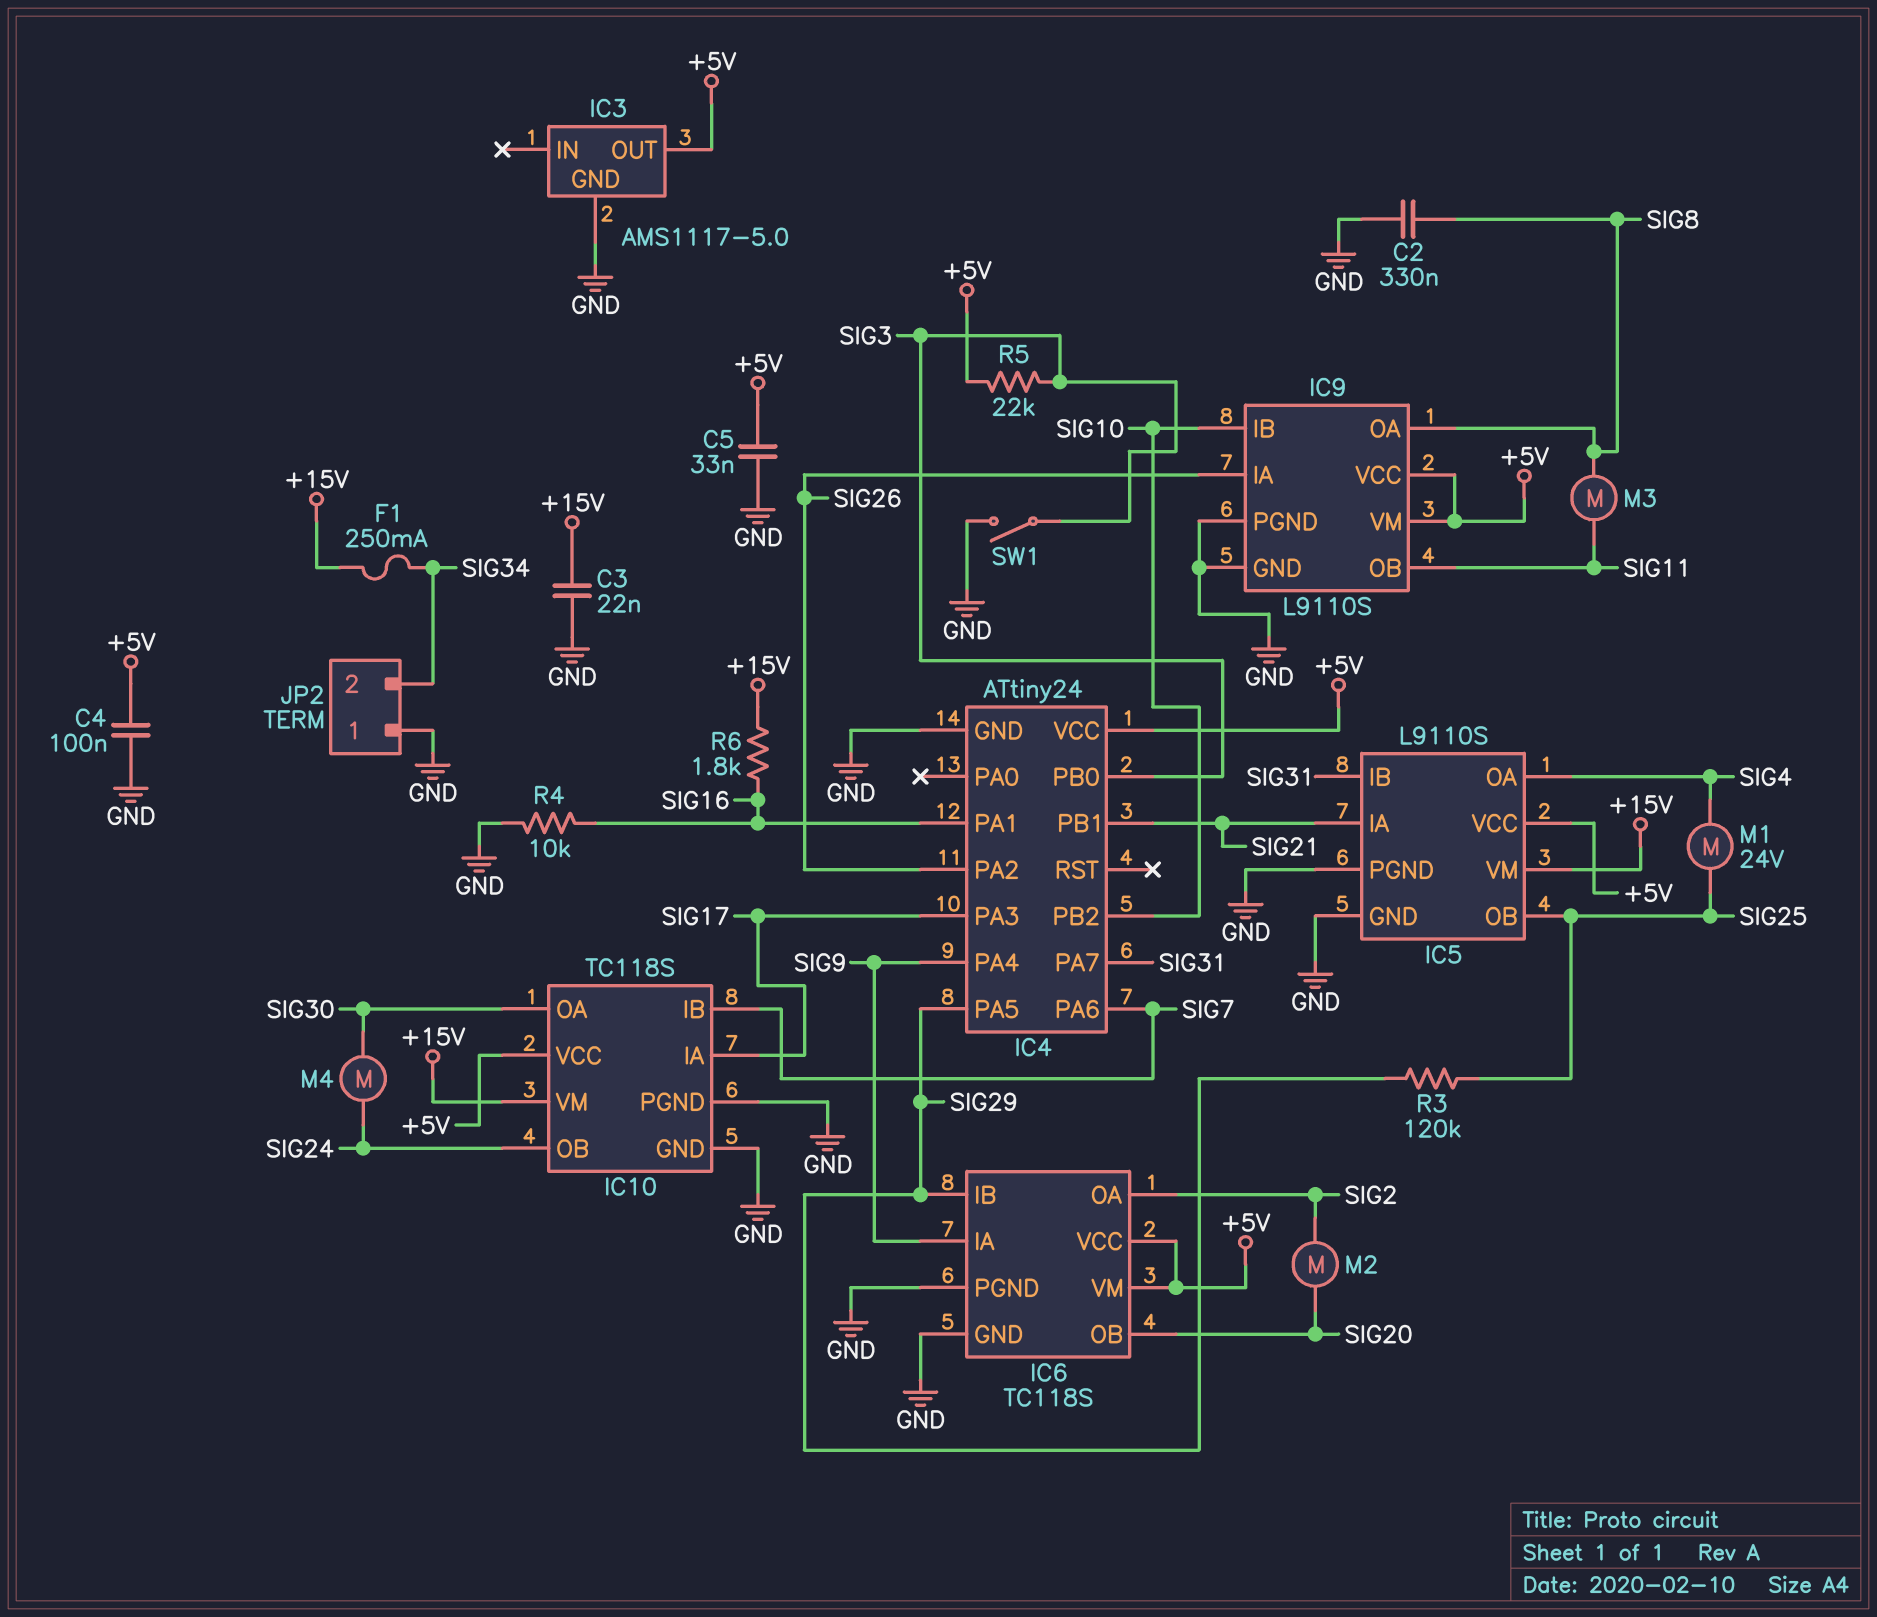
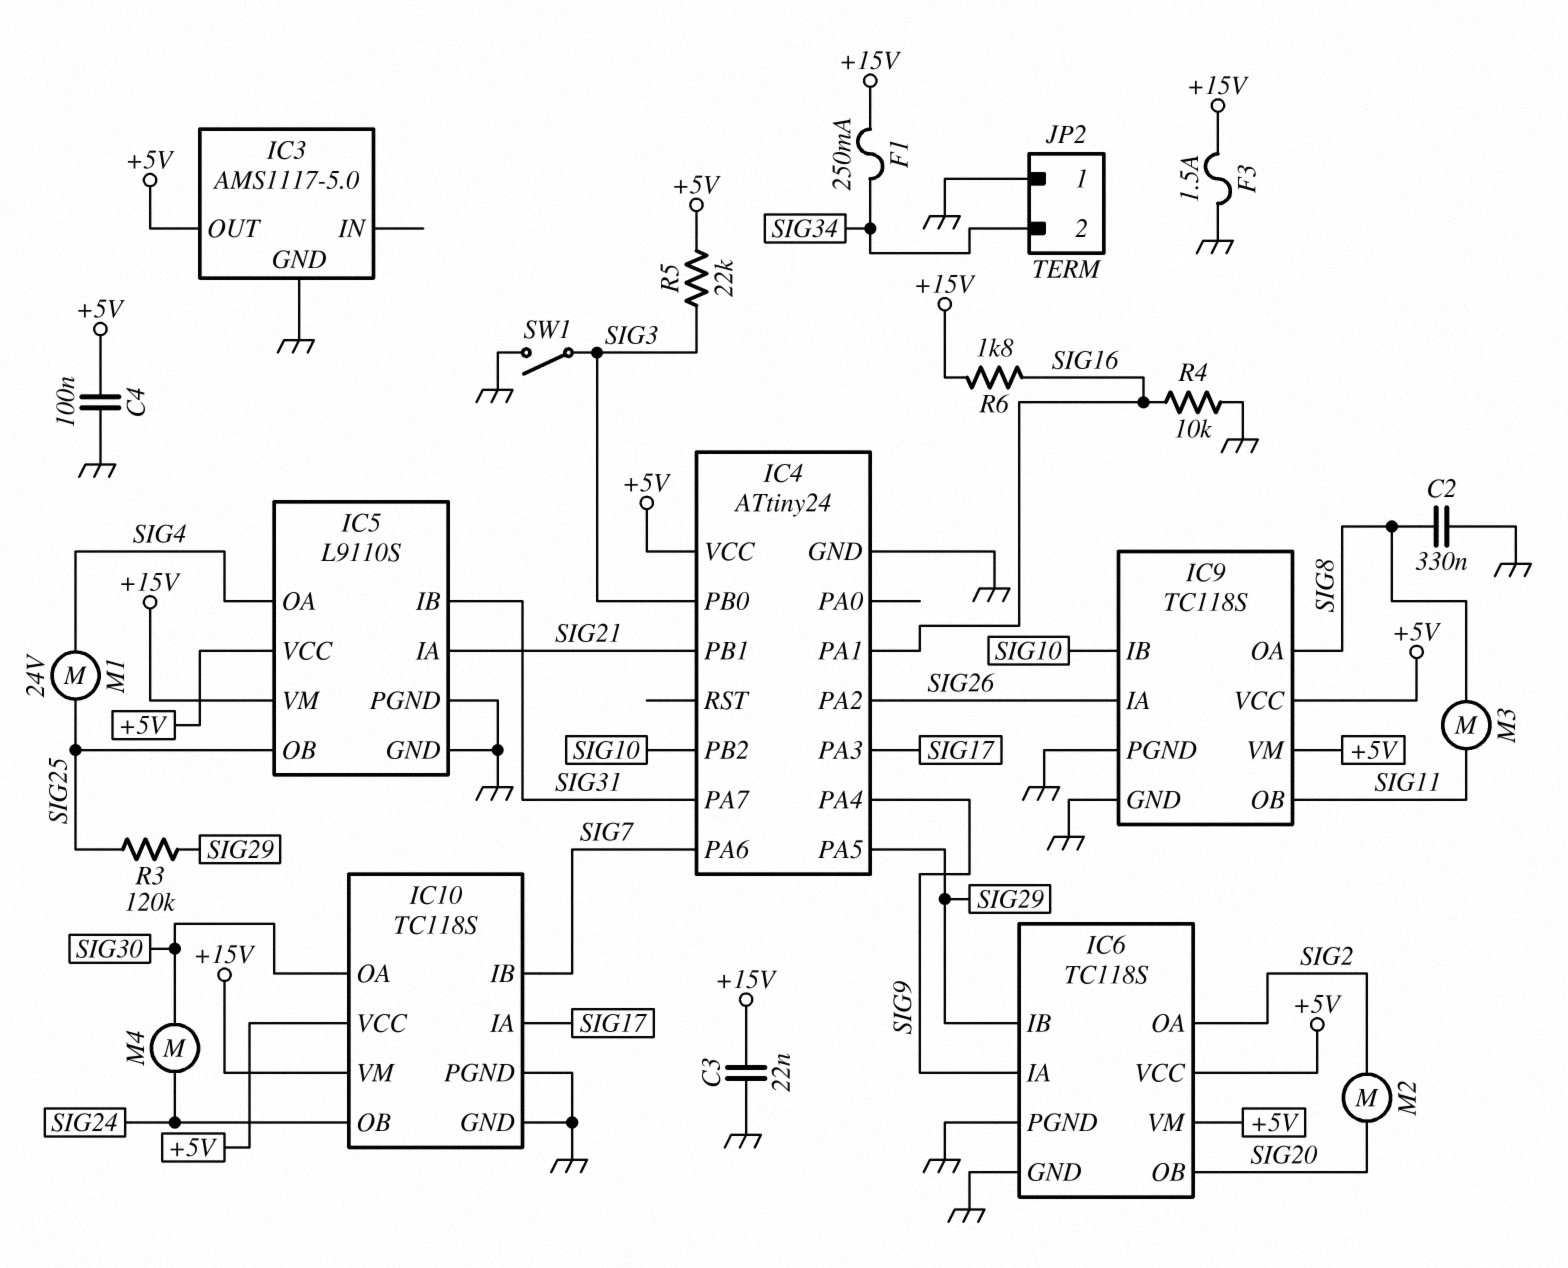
C5: 33nF (+5V, GND) -> none
F3: none -> 1.5A (+15V, GND)
IC9: L9110S -> TC118S

